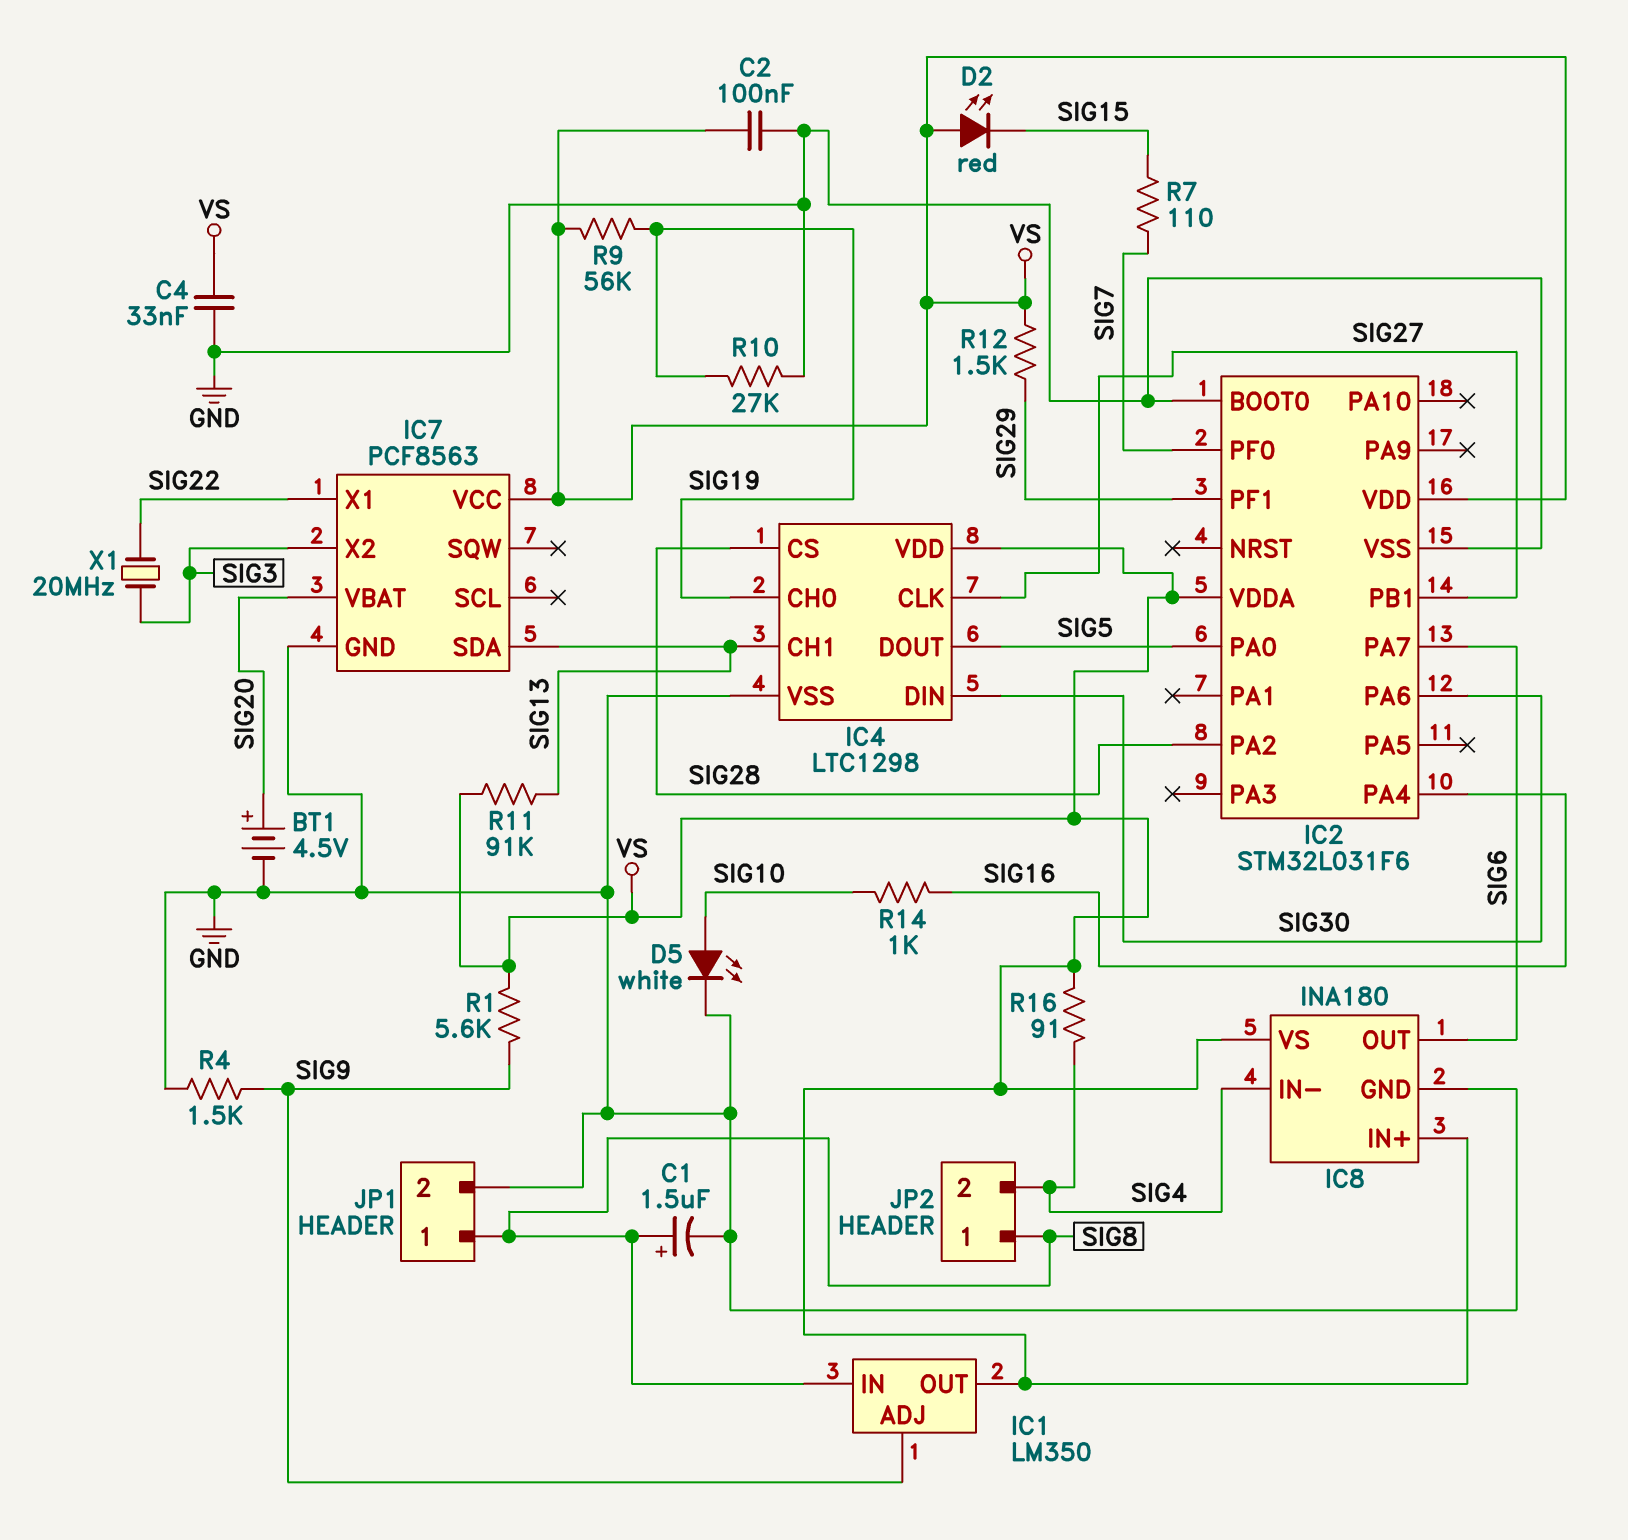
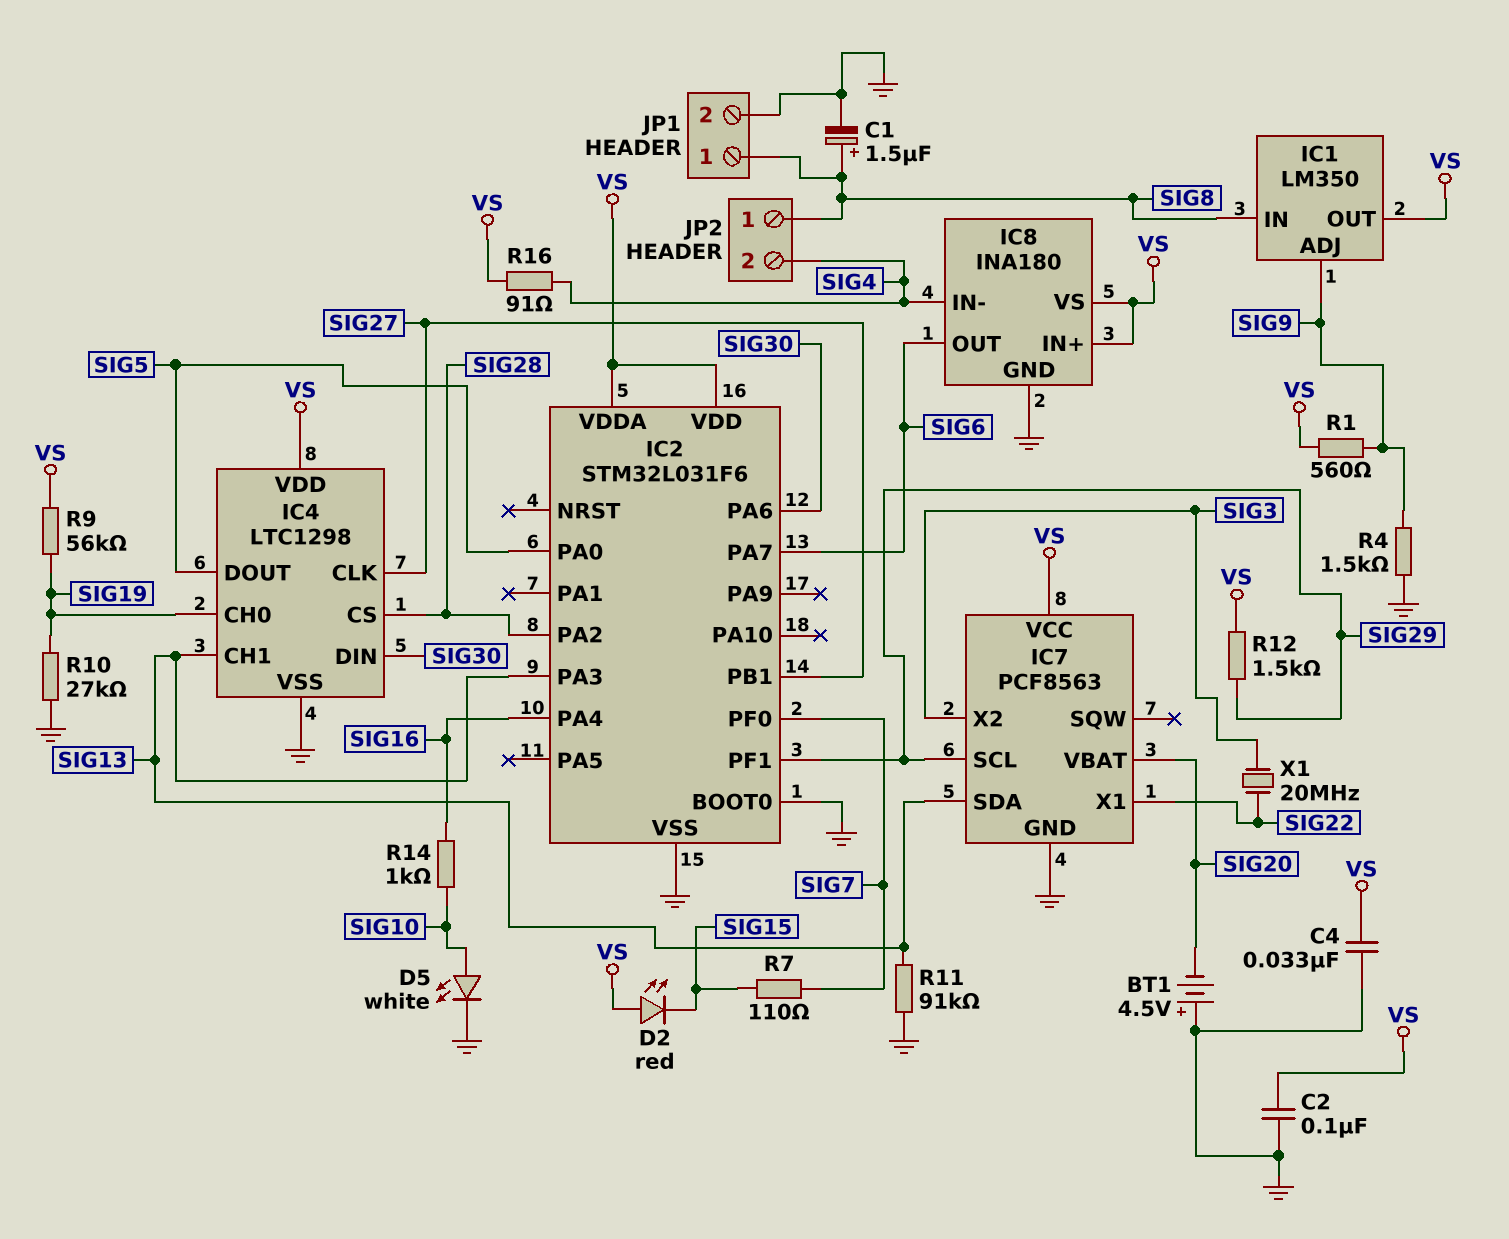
BT1: 4.5V (plus SIG20, minus GND) -> 4.5V (plus GND, minus SIG20)
IC2 pin PA3: none -> SIG13
IC7 pin SCL: none -> SIG29
R1: 5.6k (SIG9, VS) -> 560 (SIG9, VS)
R11: 91k (SIG13, VS) -> 91k (GND, SIG13)

